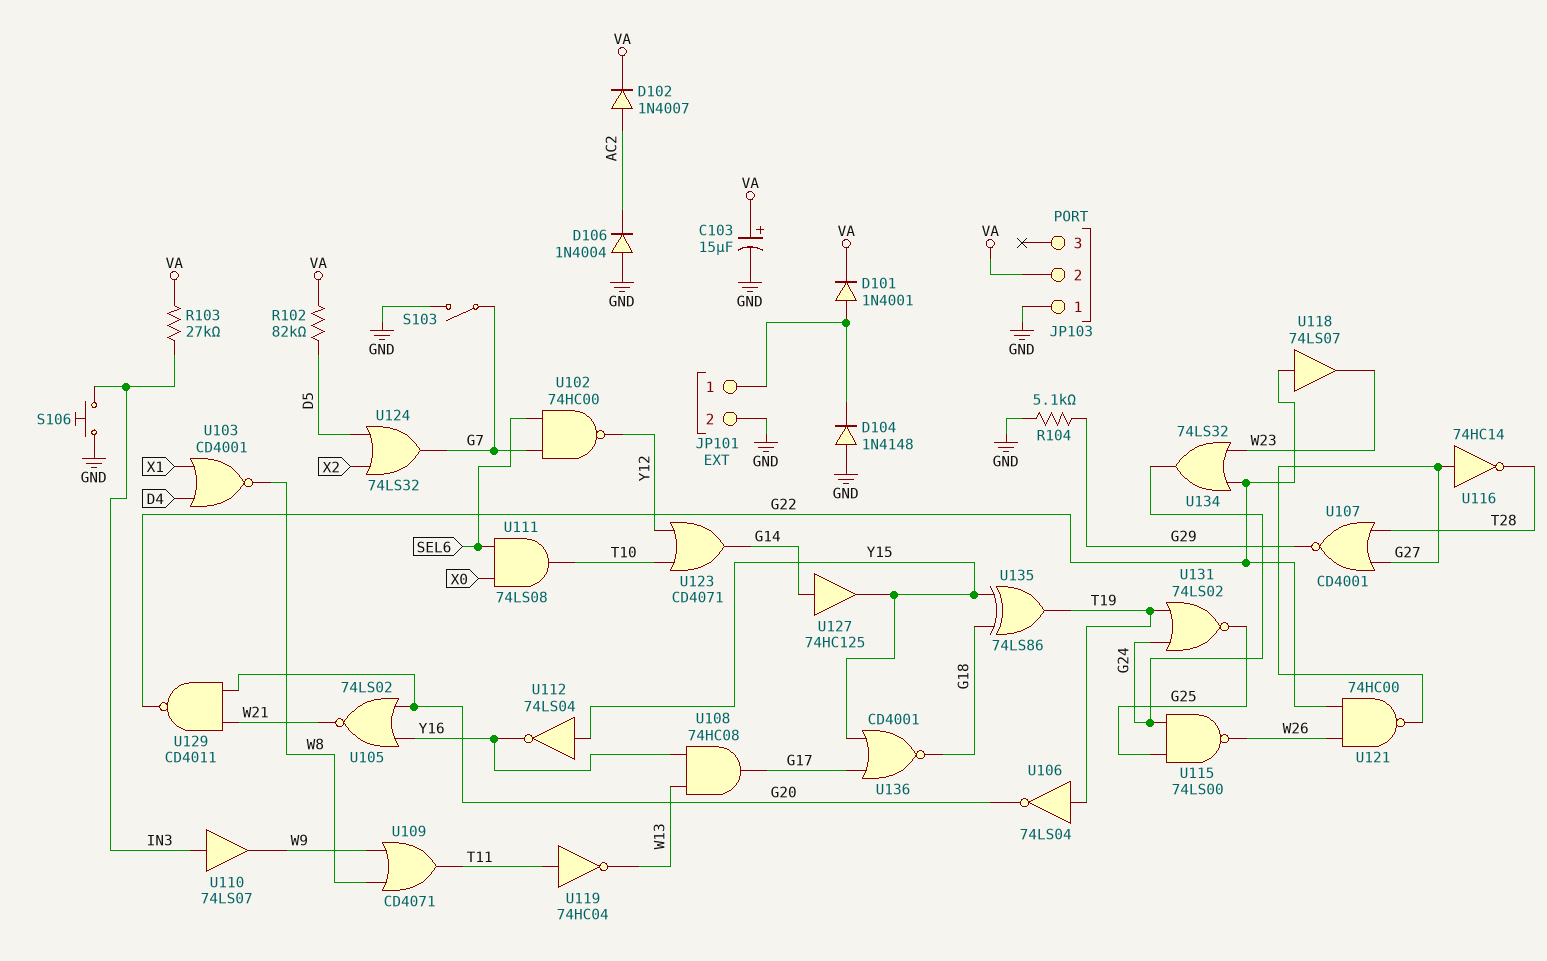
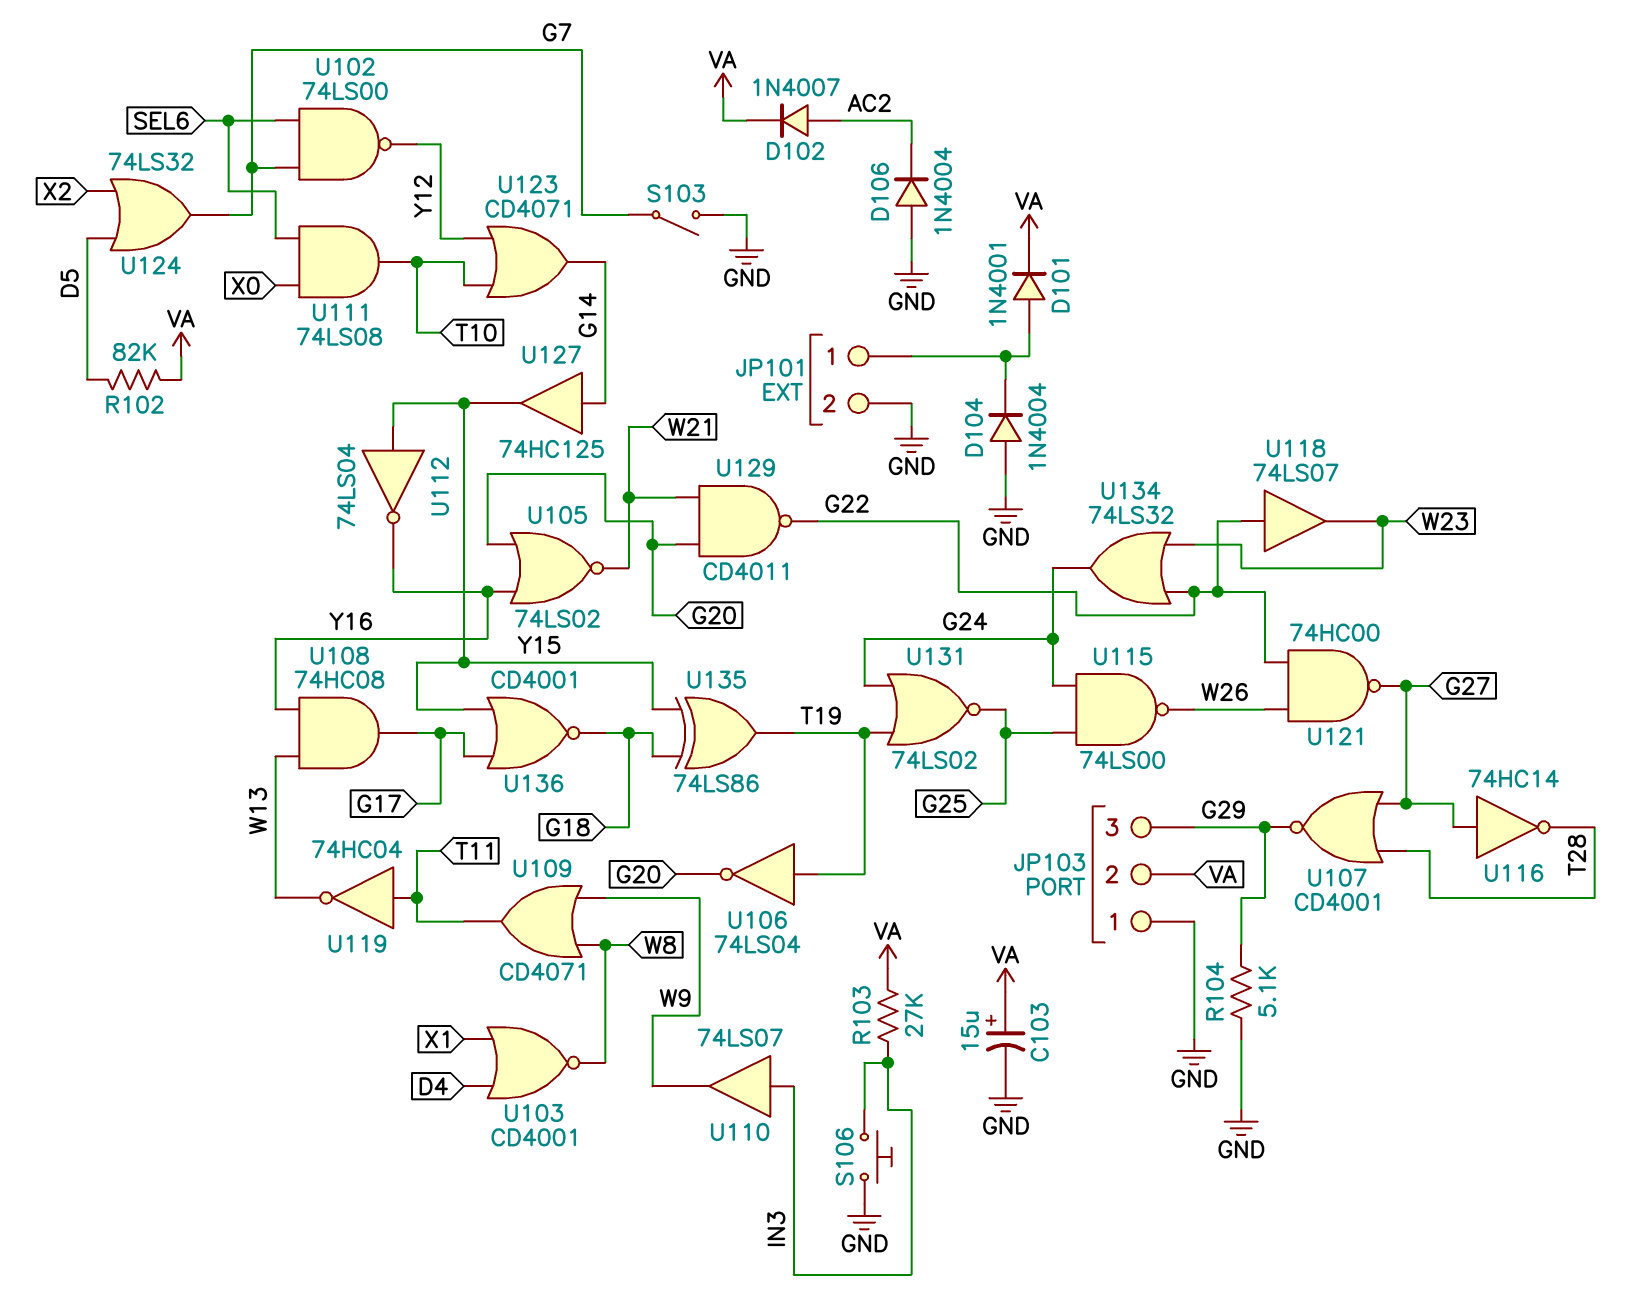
D104: diode 1N4148 (A GND, K JP101/1) -> diode 1N4004 (A GND, K JP101/1)
JP103 pin 3: none -> G29
U102: NAND 74HC00 (in G7, in SEL6, out Y12) -> NAND 74LS00 (in G7, in SEL6, out Y12)

